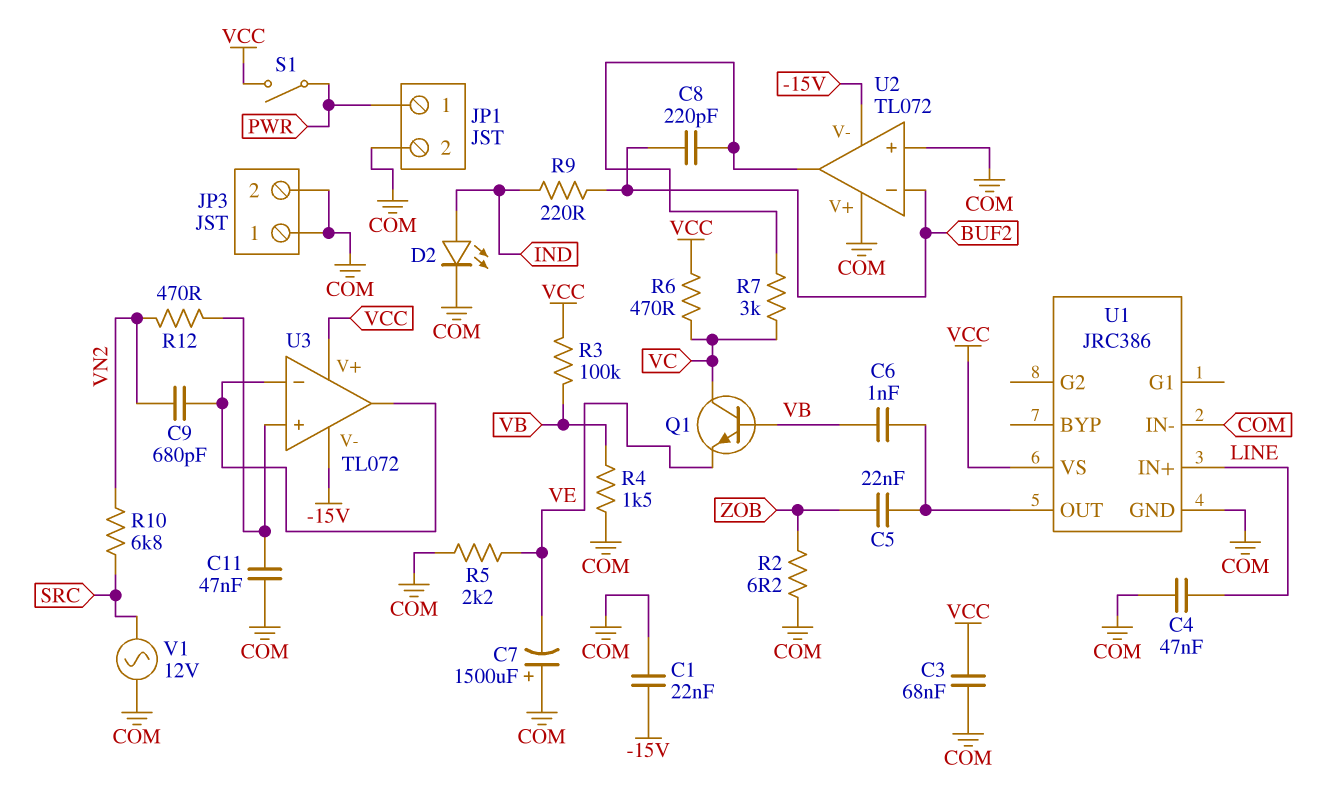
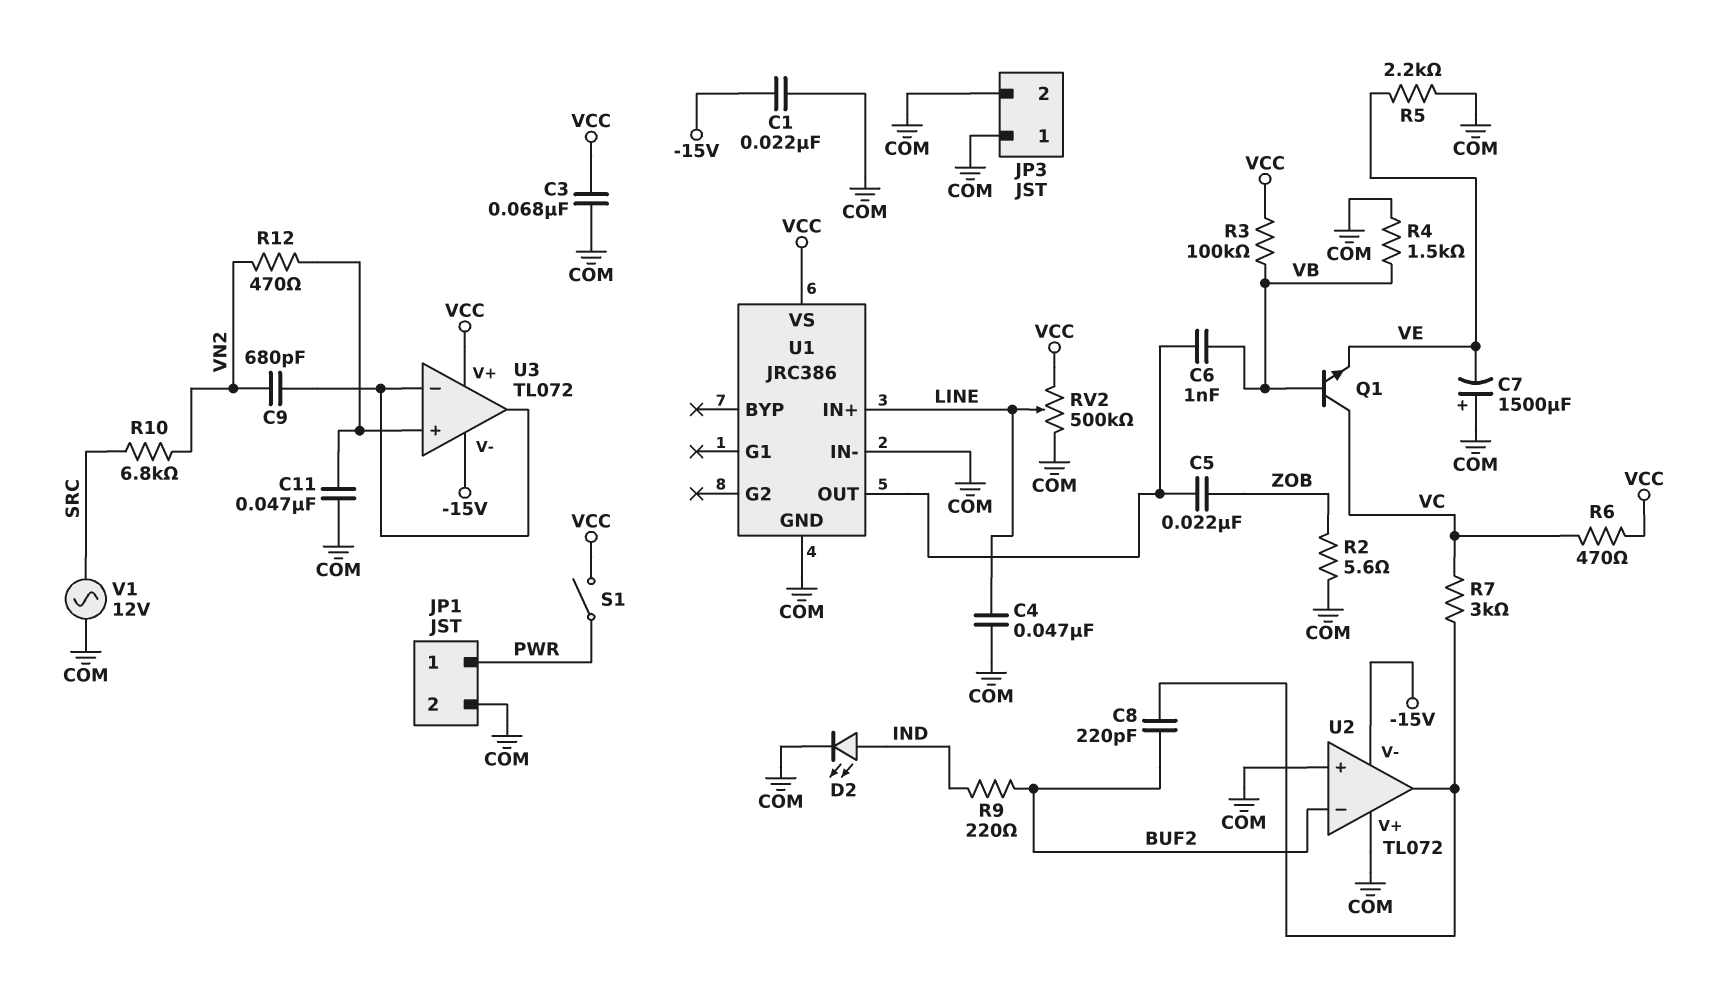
R2: 6.2 (COM, ZOB) -> 5.6 (COM, ZOB)
RV2: none -> 500k (COM, VCC, wiper LINE)

